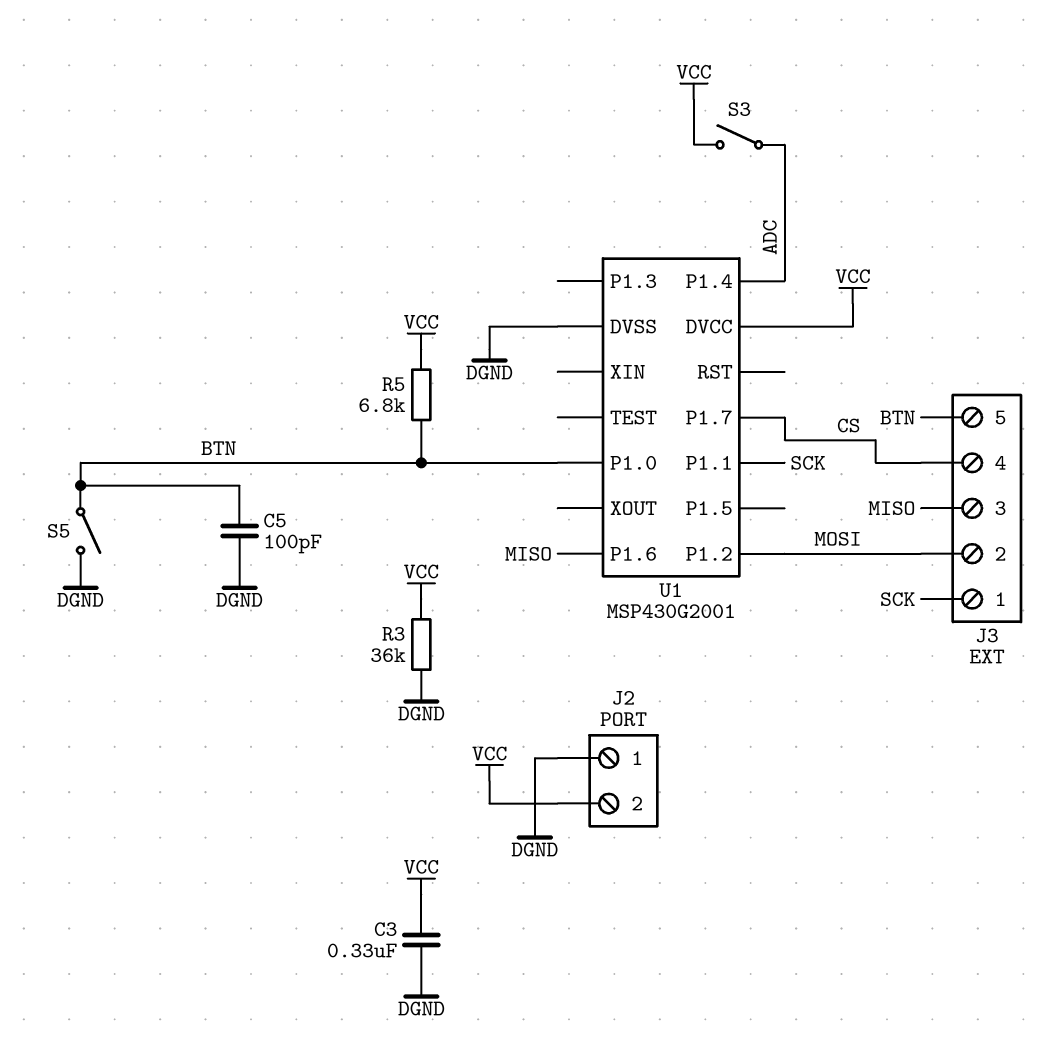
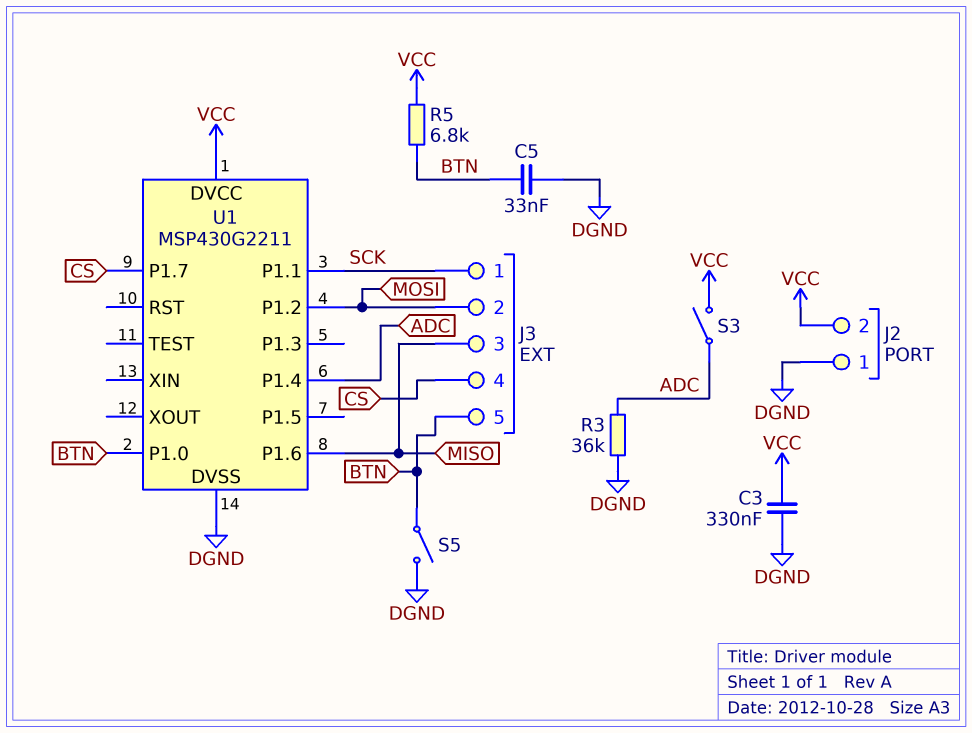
C5: 100pF (BTN, DGND) -> 33nF (BTN, DGND)
R3: 36k (DGND, VCC) -> 36k (ADC, DGND)
U1: MSP430G2001 -> MSP430G2211

